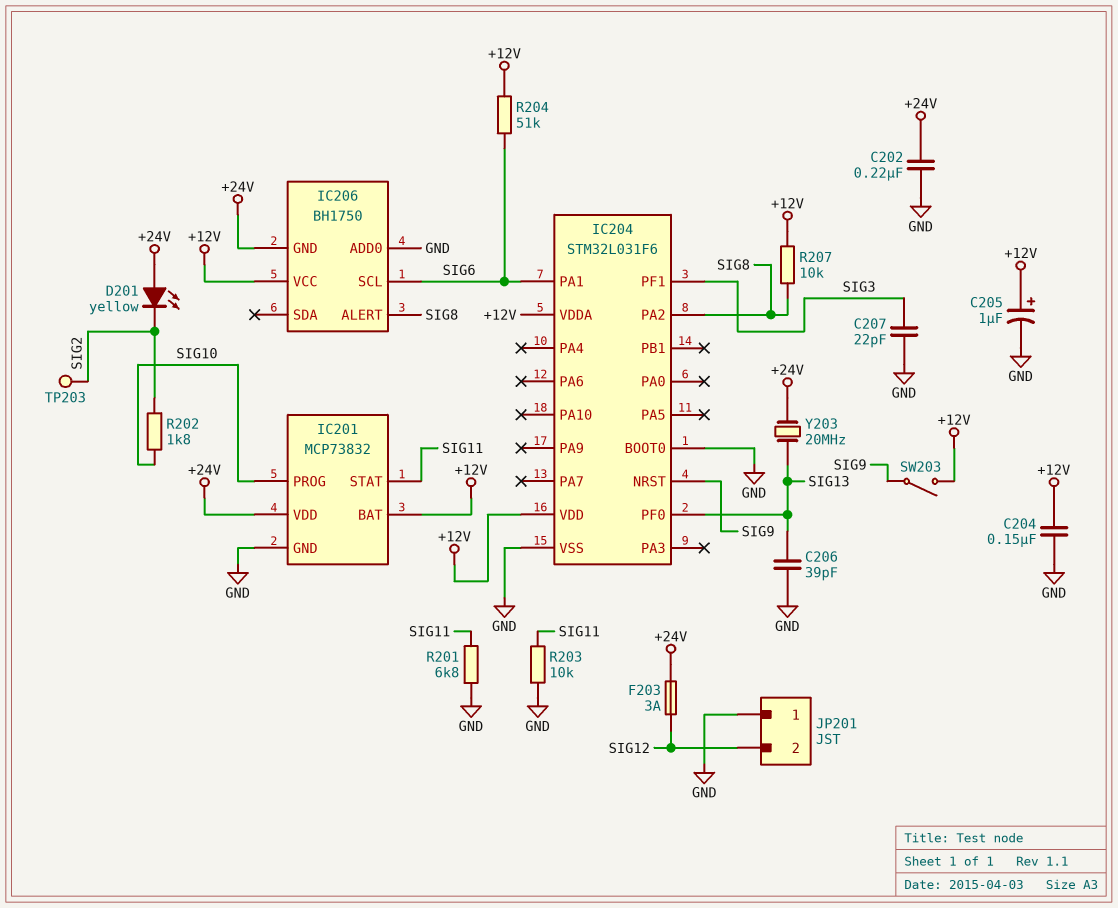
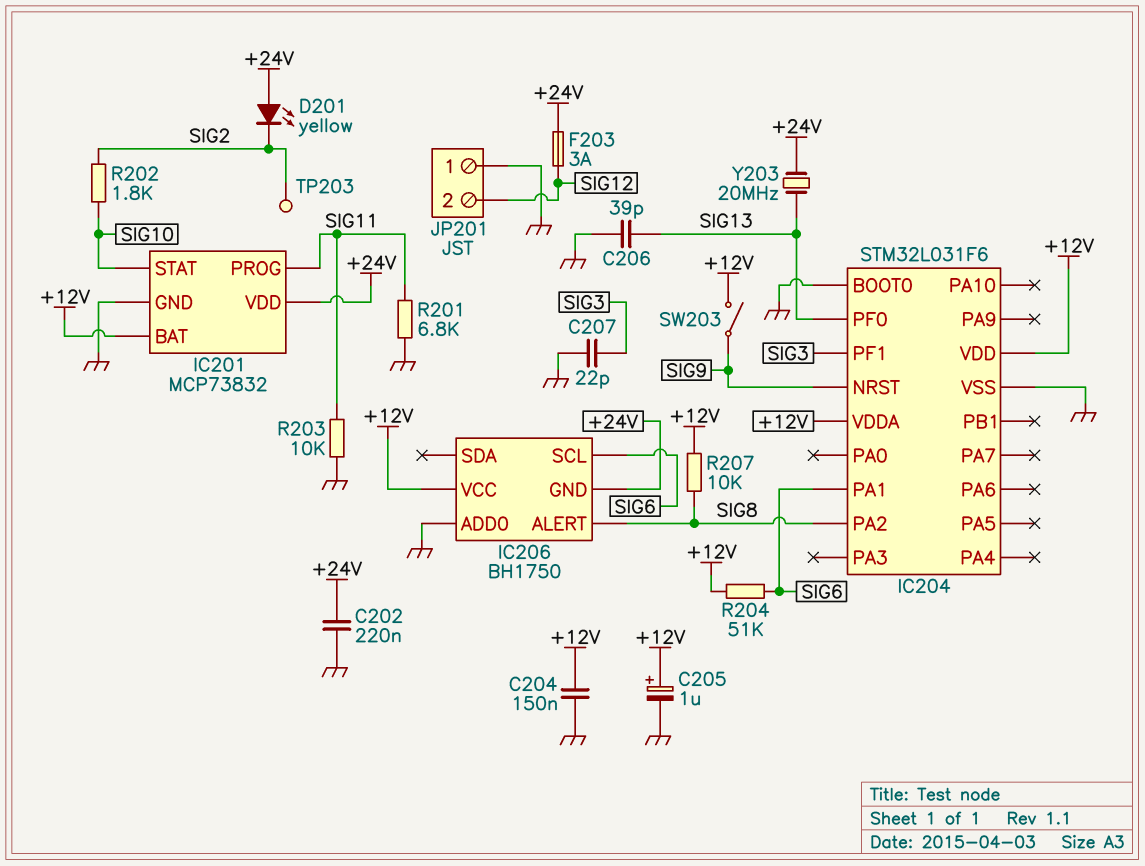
IC201 pin PROG: SIG10 -> SIG11
IC201 pin STAT: SIG11 -> SIG10

